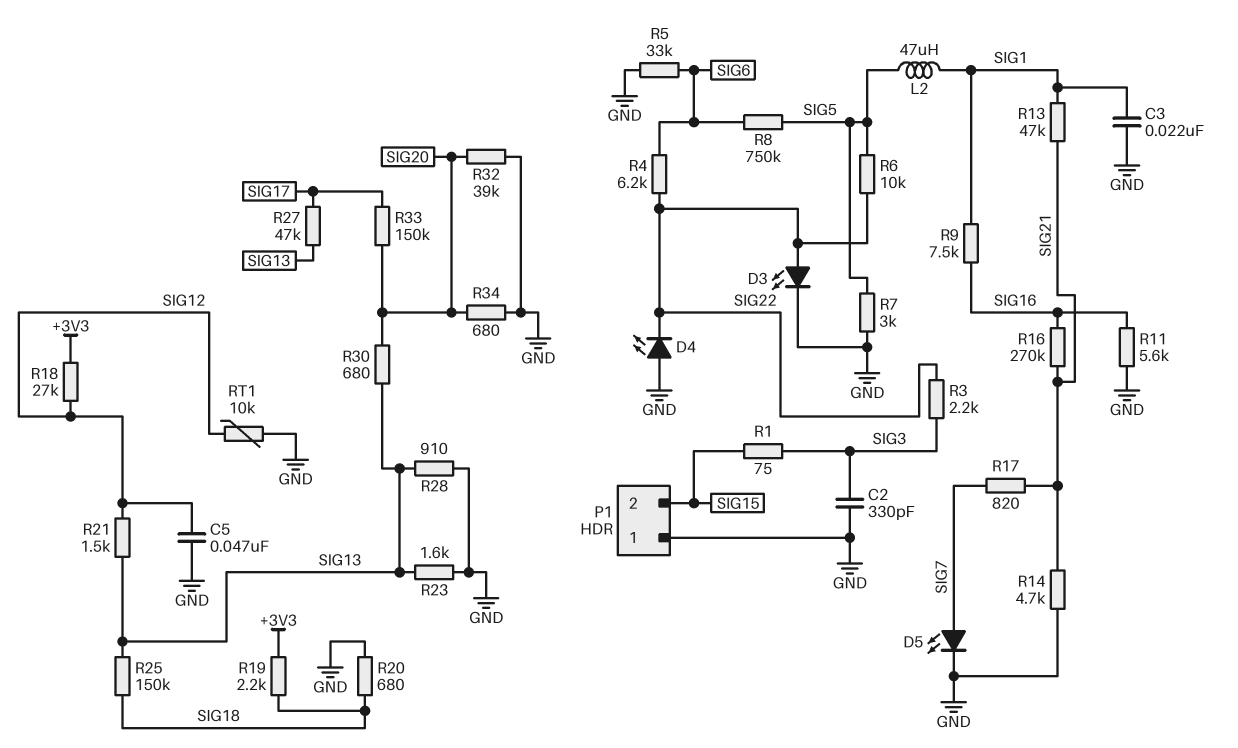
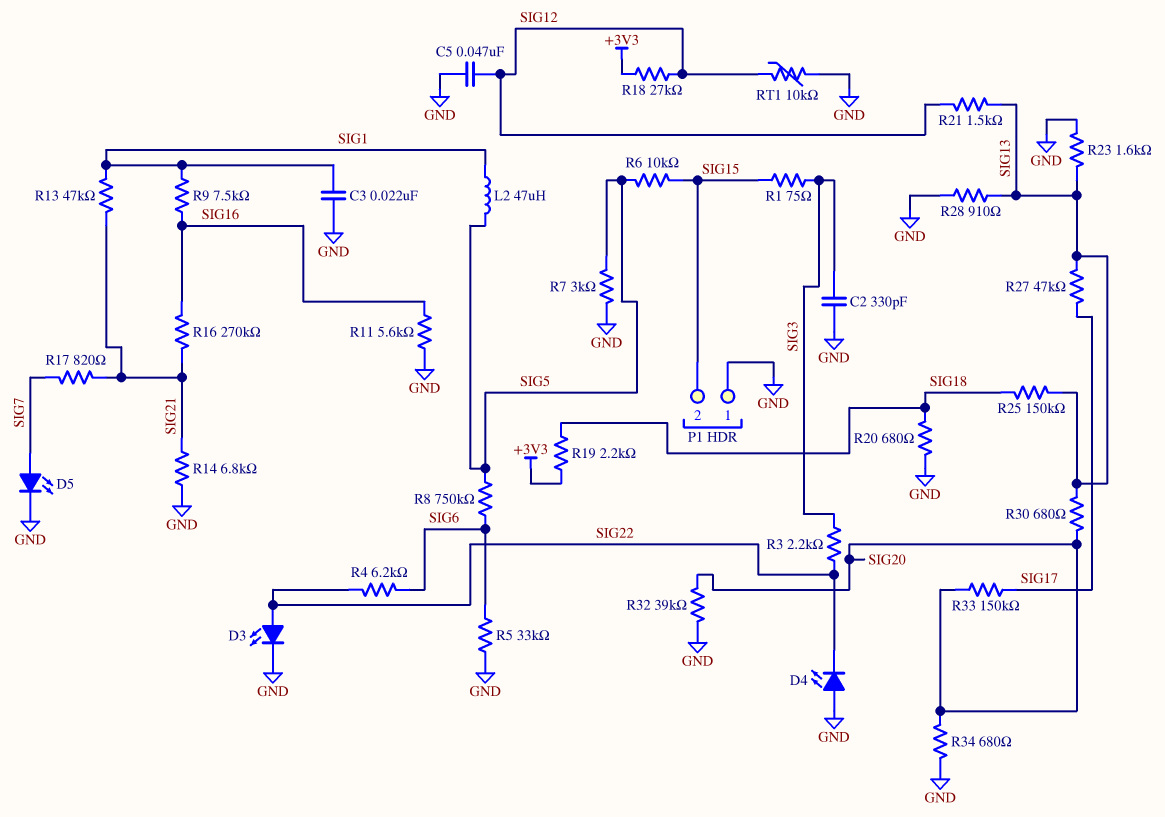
R6: 10k (SIG5, SIG22) -> 10k (SIG5, SIG15)
R14: 4.7k (GND, SIG21) -> 6.8k (GND, SIG21)

